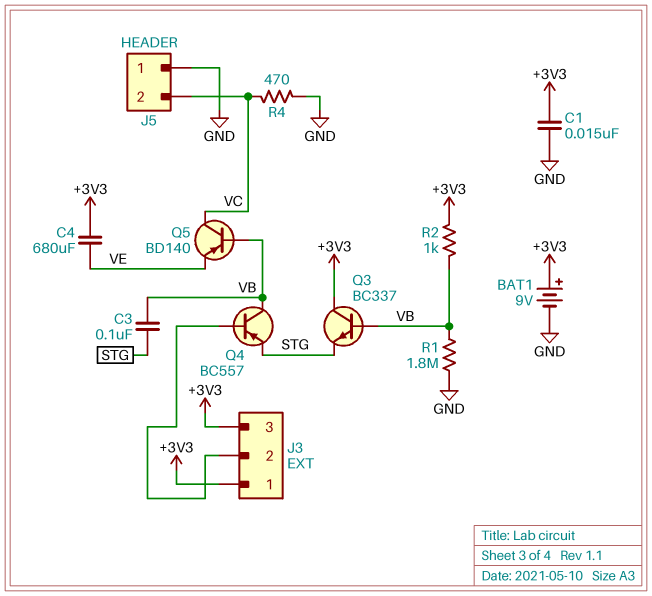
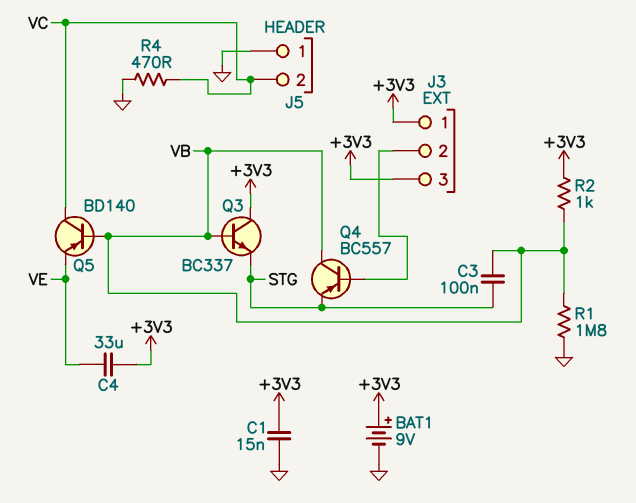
C4: 680uF (+3V3, VE) -> 33uF (+3V3, VE)

